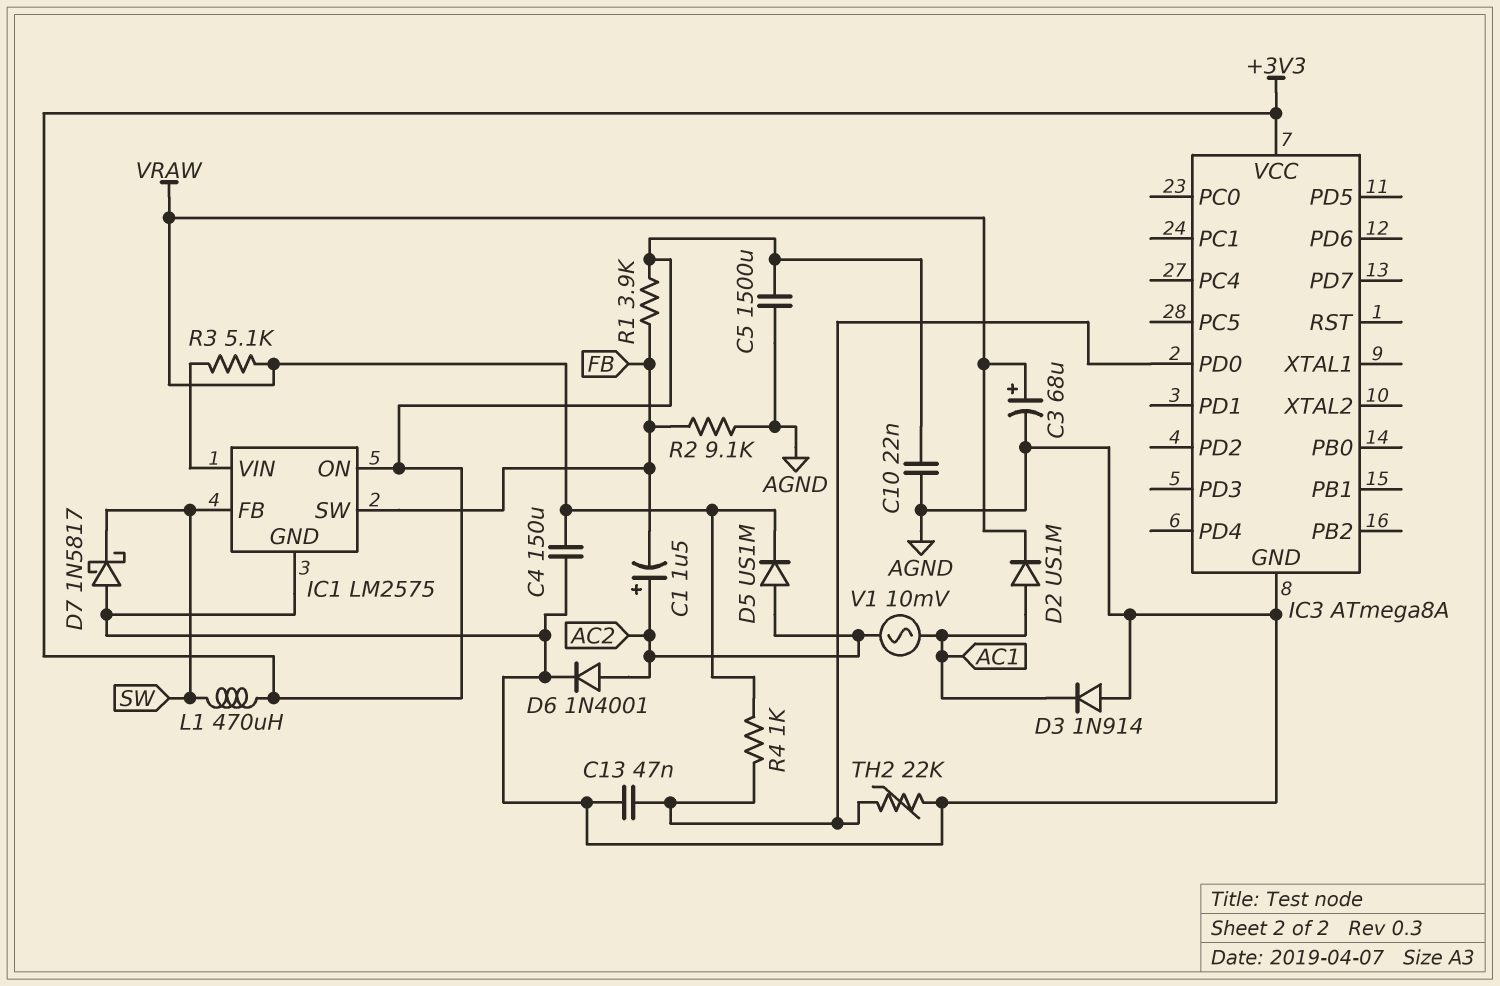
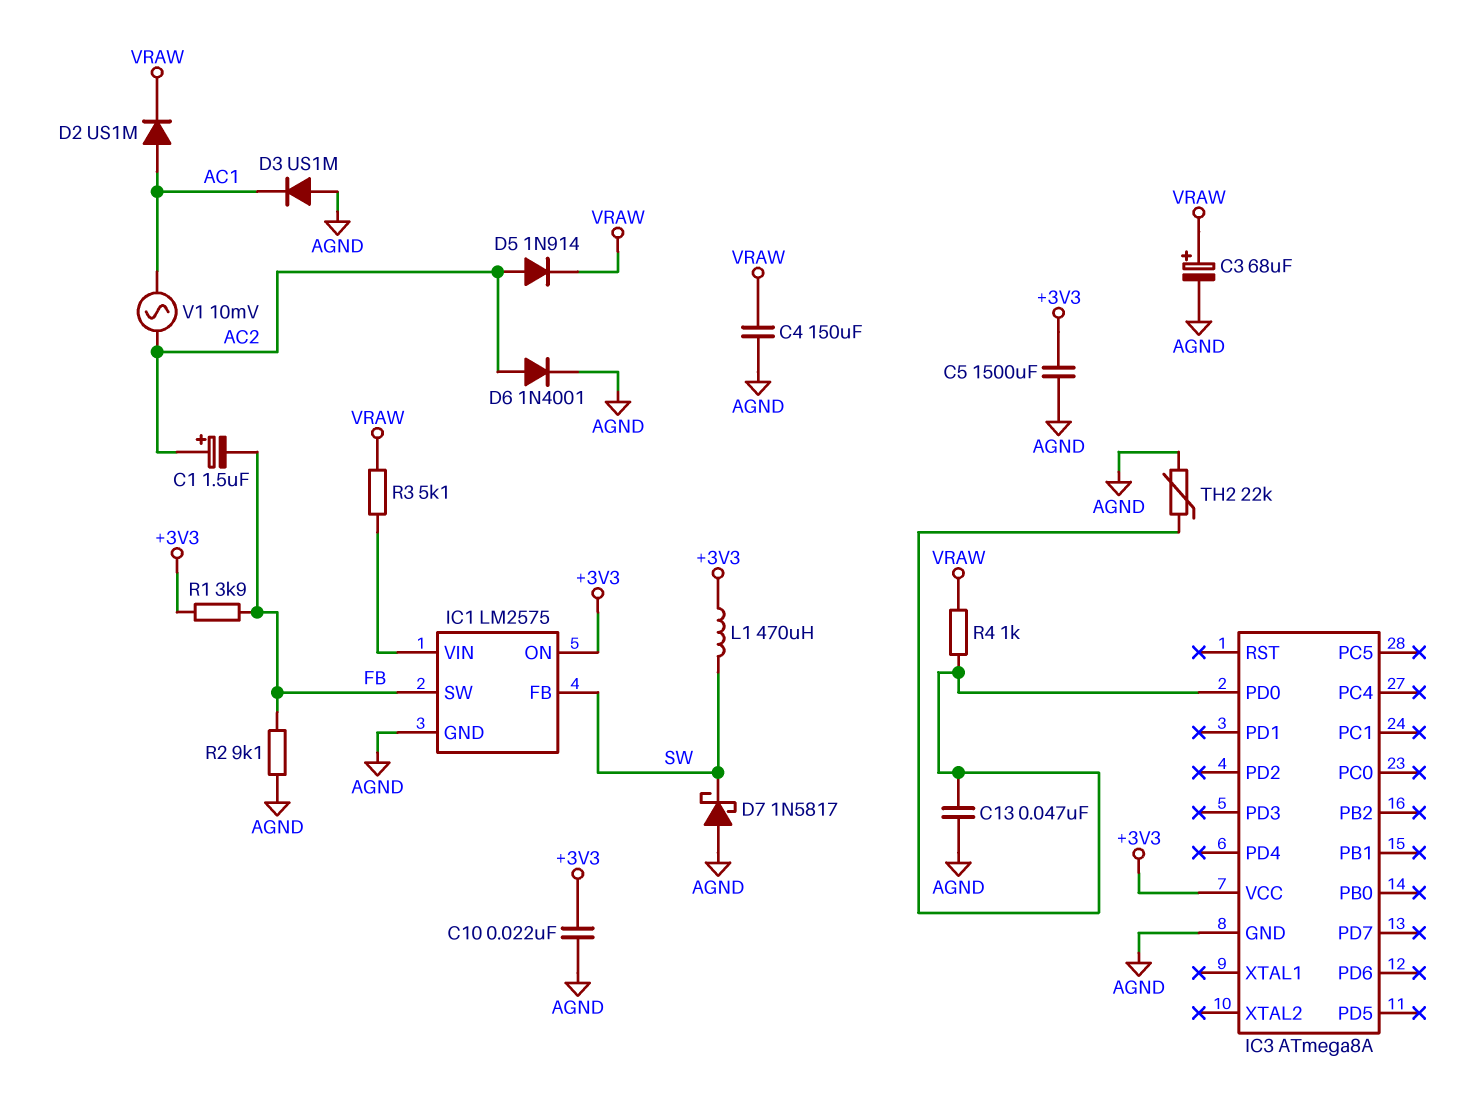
D3: diode 1N914 (A AGND, K AC1) -> diode US1M (A AGND, K AC1)
D5: diode US1M (A AC2, K VRAW) -> diode 1N914 (A AC2, K VRAW)

